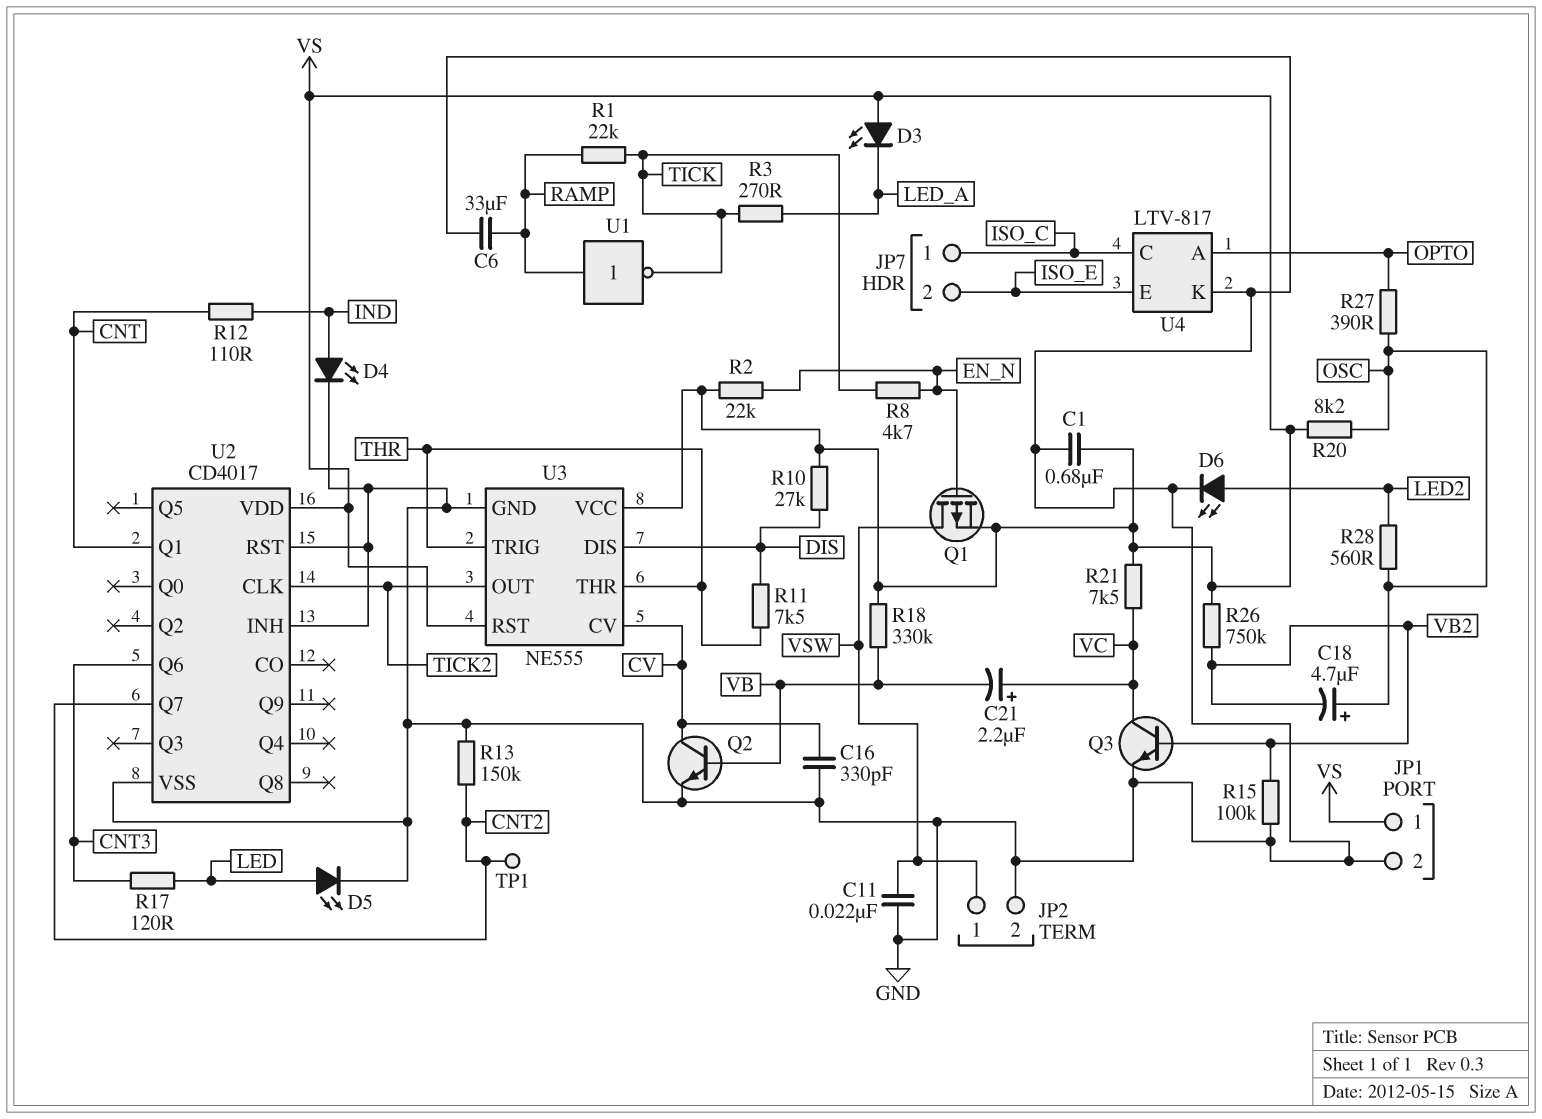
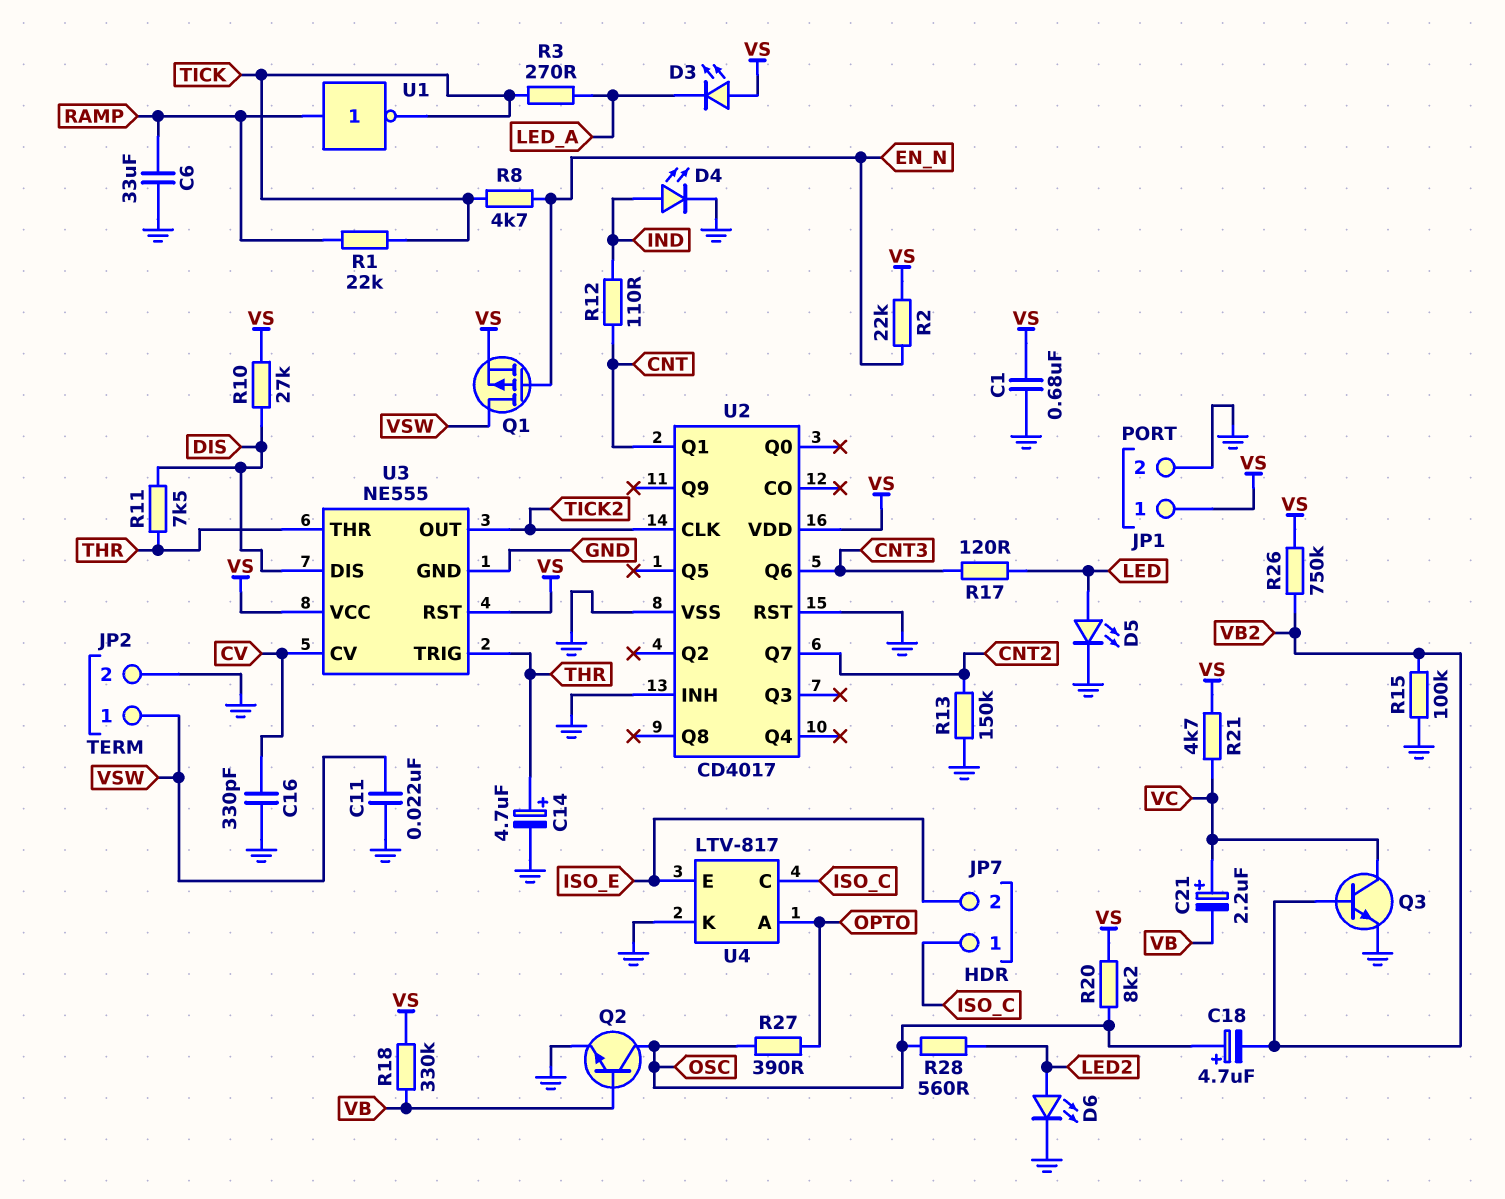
C14: none -> 4.7uF (plus THR, minus GND)
Q2: NPN (B VB, C CV, E GND) -> NPN (B VB, C OSC, E GND)
R21: 7.5k (VC, VS) -> 4.7k (VC, VS)
TP1: test point (CNT2) -> none

